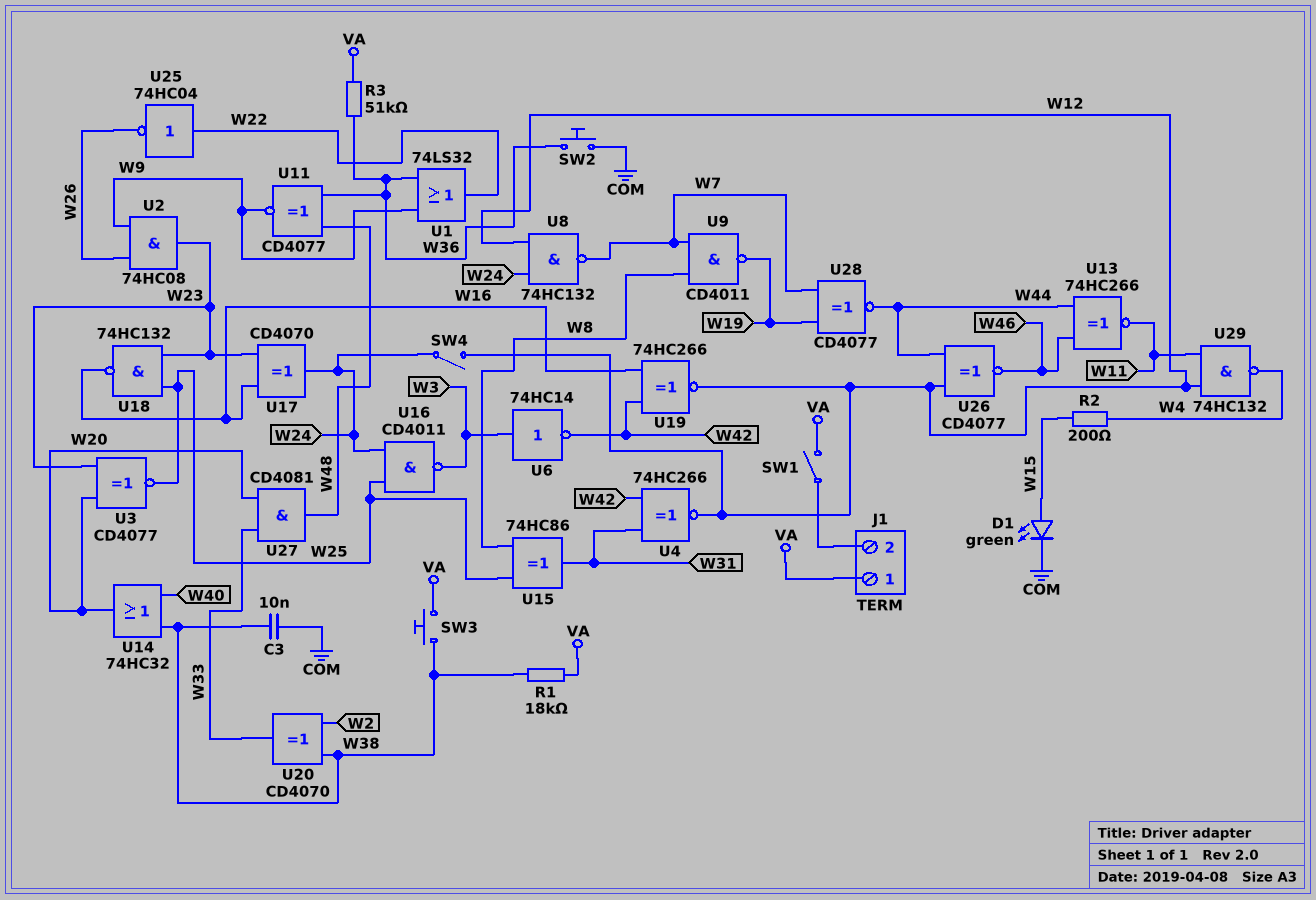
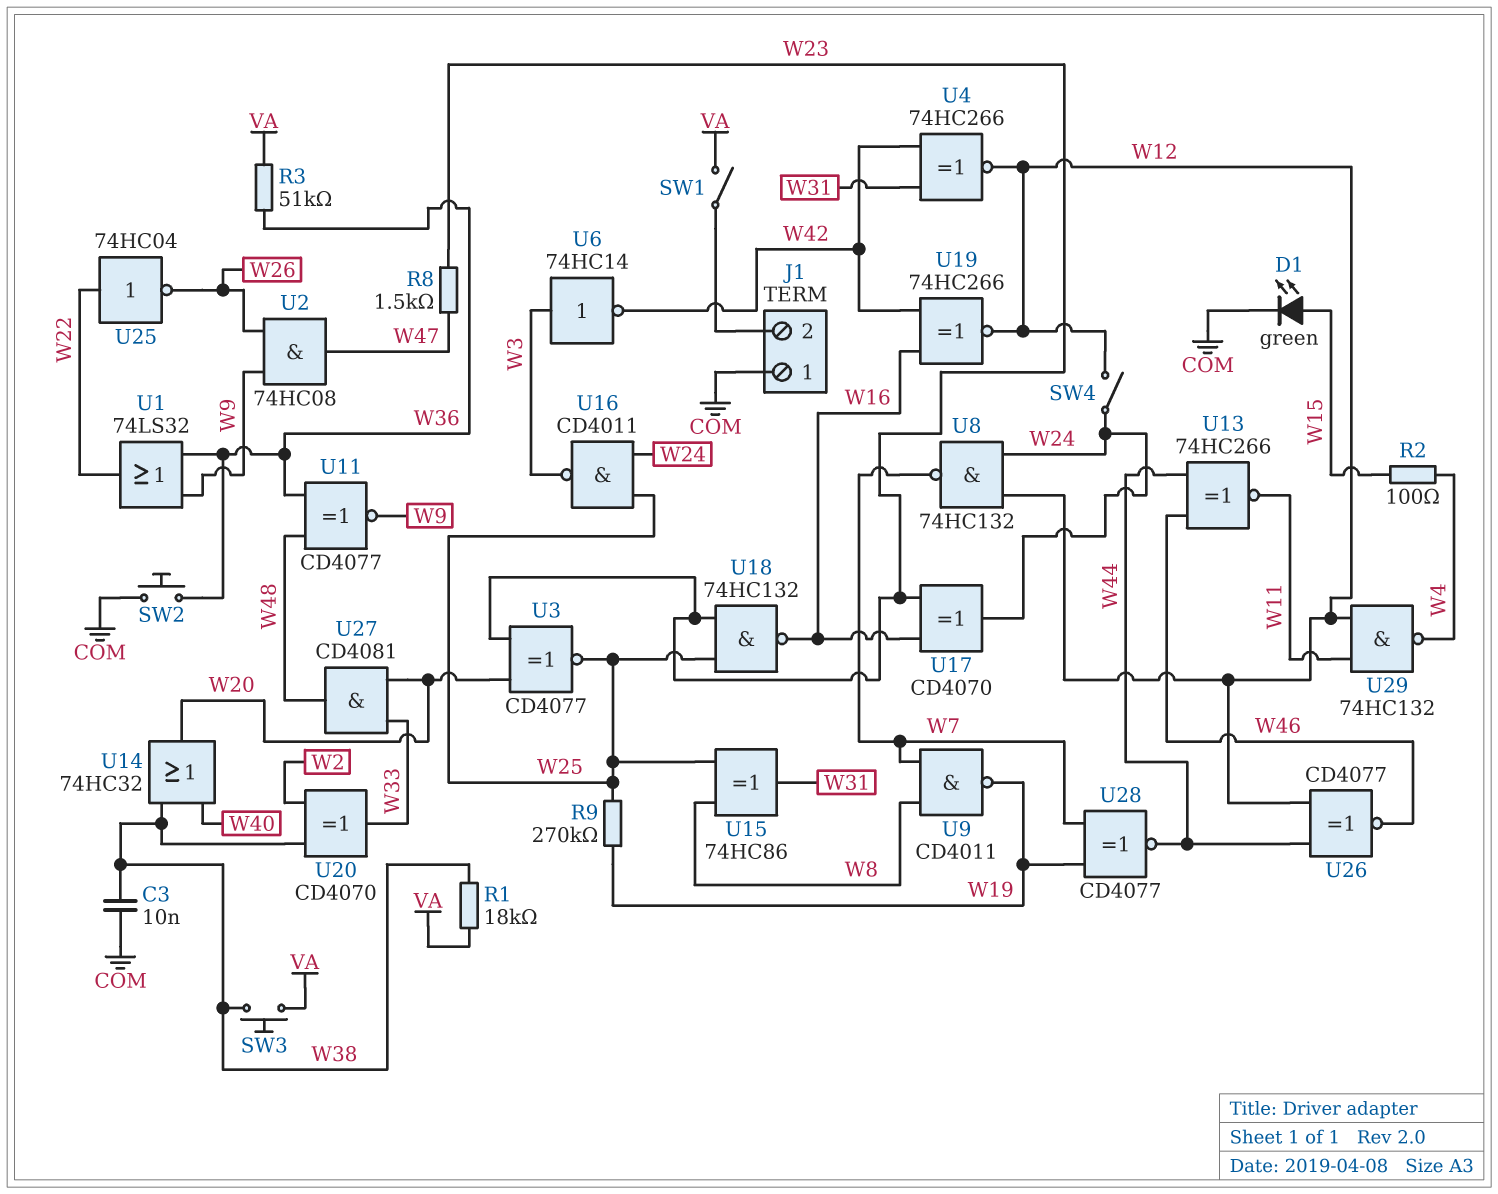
J1 pin 1: VA -> COM
R2: 200 (W4, W15) -> 100 (W4, W15)
R8: none -> 1.5k (W23, W47)
R9: none -> 270k (W19, W25)
U2: AND 74HC08 (in W9, in W26, out W23) -> AND 74HC08 (in W9, in W26, out W47)

